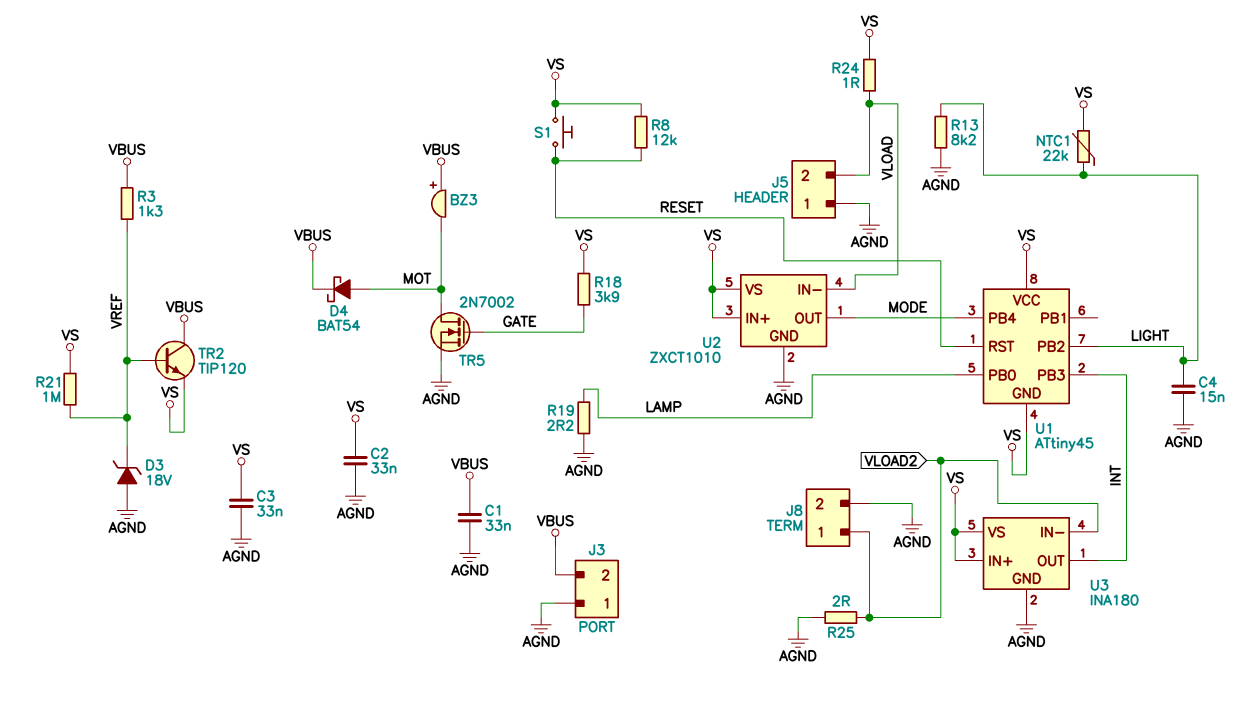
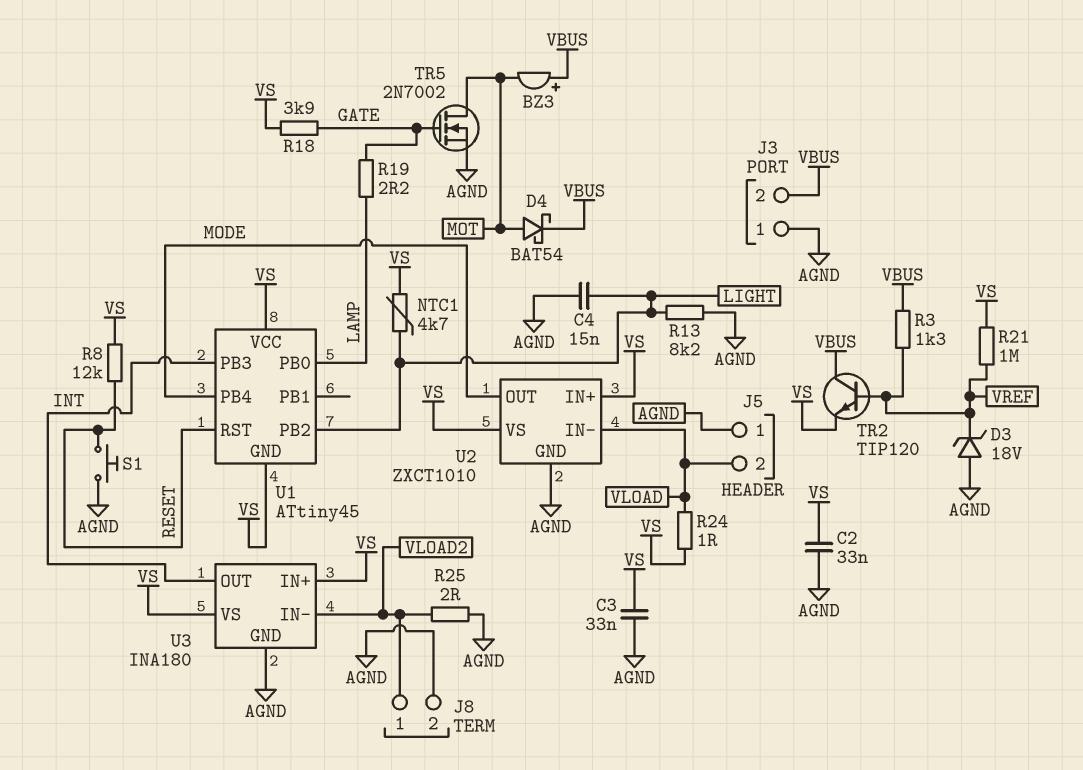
C1: 33nF (AGND, VBUS) -> none
NTC1: 22k (LIGHT, VS) -> 4.7k (LIGHT, VS)
R19: 2.2 (AGND, LAMP) -> 2.2 (GATE, LAMP)
S1: button (RESET, VS) -> button (AGND, RESET)

